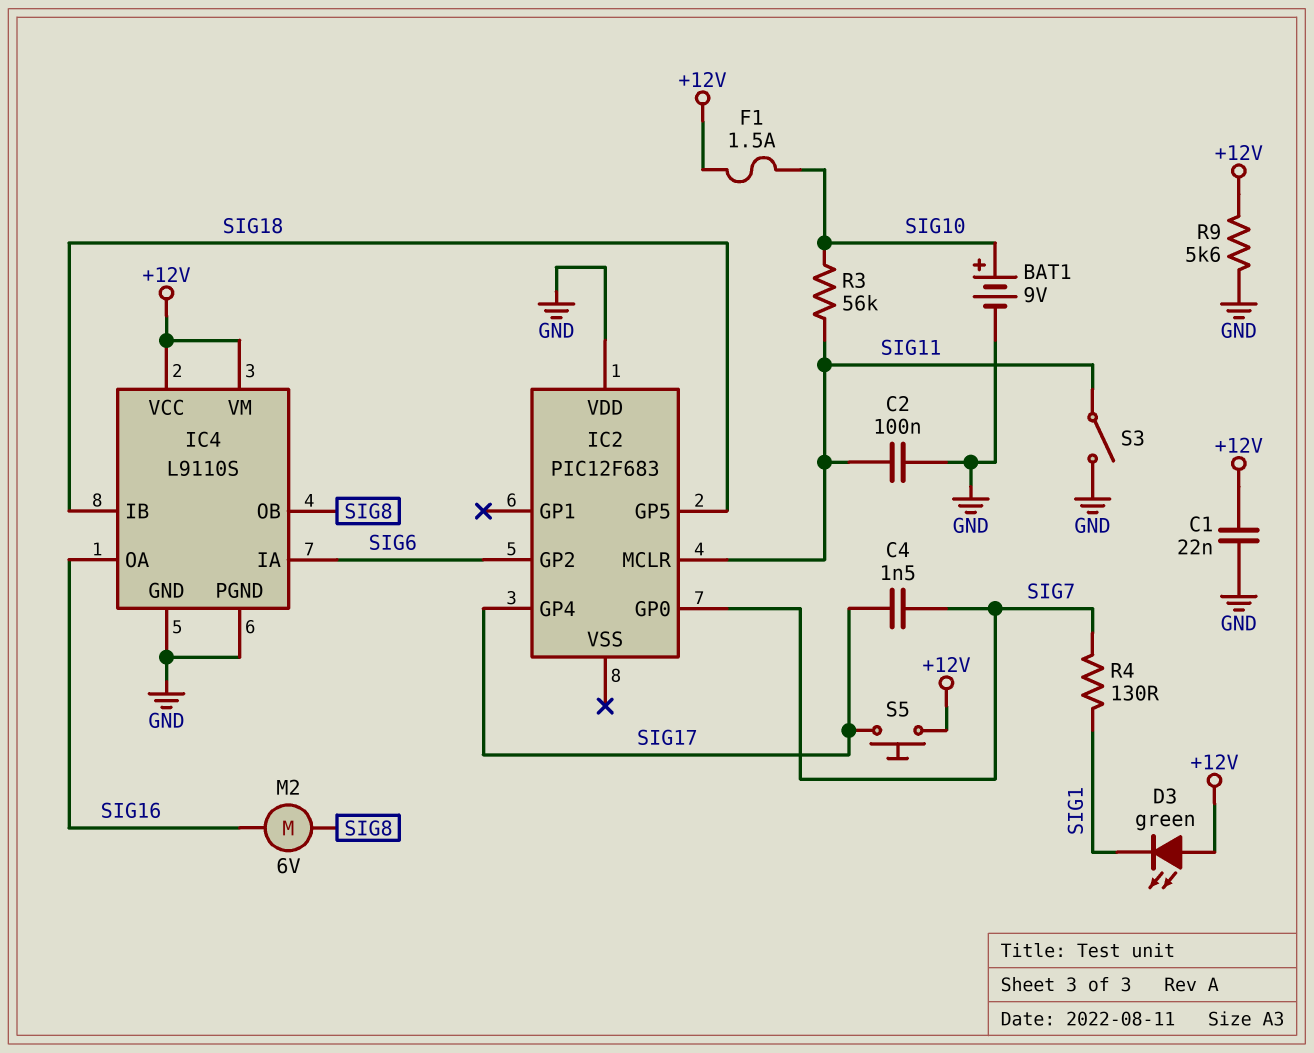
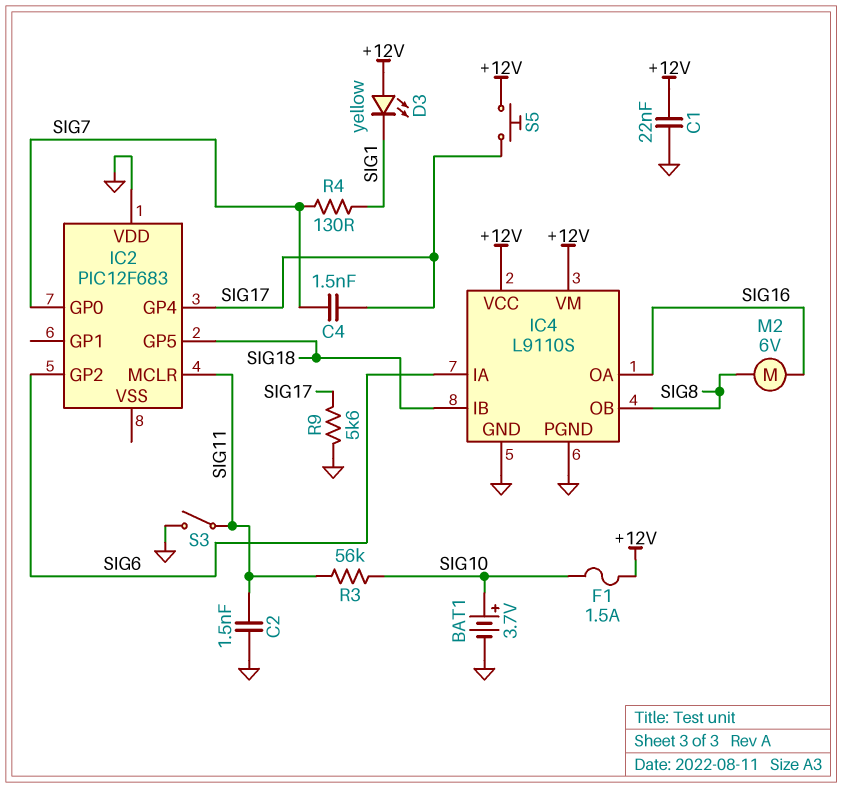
BAT1: 9V (plus SIG10, minus GND) -> 3.7V (plus SIG10, minus GND)
C2: 100nF (GND, SIG11) -> 1.5nF (GND, SIG11)
D3: LED green (A +12V, K SIG1) -> LED yellow (A +12V, K SIG1)
R9: 5.6k (+12V, GND) -> 5.6k (GND, SIG17)

